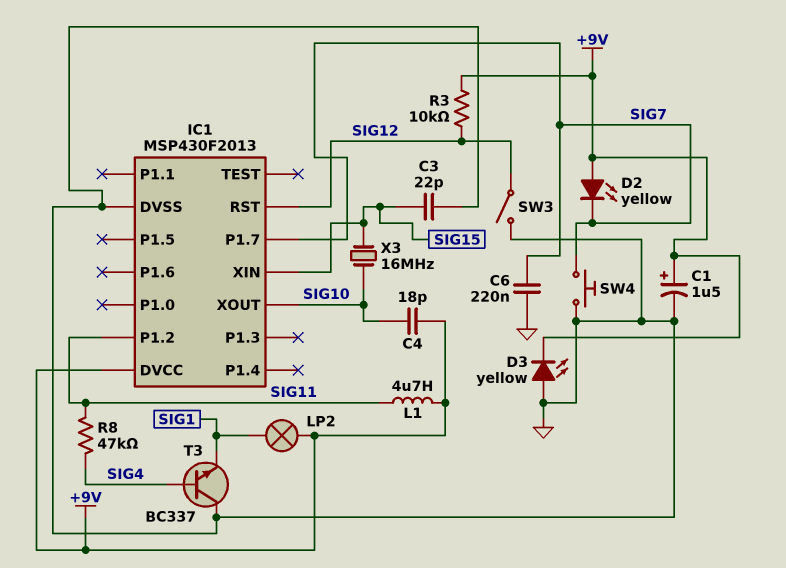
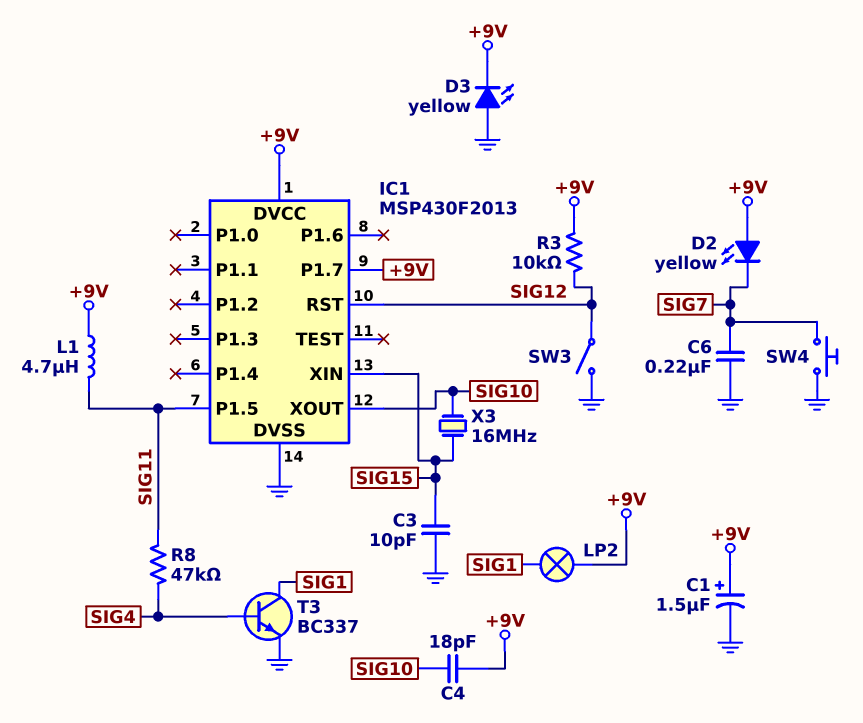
C3: 22pF (GND, SIG15) -> 10pF (GND, SIG15)
IC1 pin P1.2: SIG11 -> none
IC1 pin P1.5: none -> SIG11
IC1 pin P1.7: SIG7 -> +9V
T3: NPN BC337 (B SIG4, C GND, E SIG1) -> NPN BC337 (B SIG4, C SIG1, E GND)

